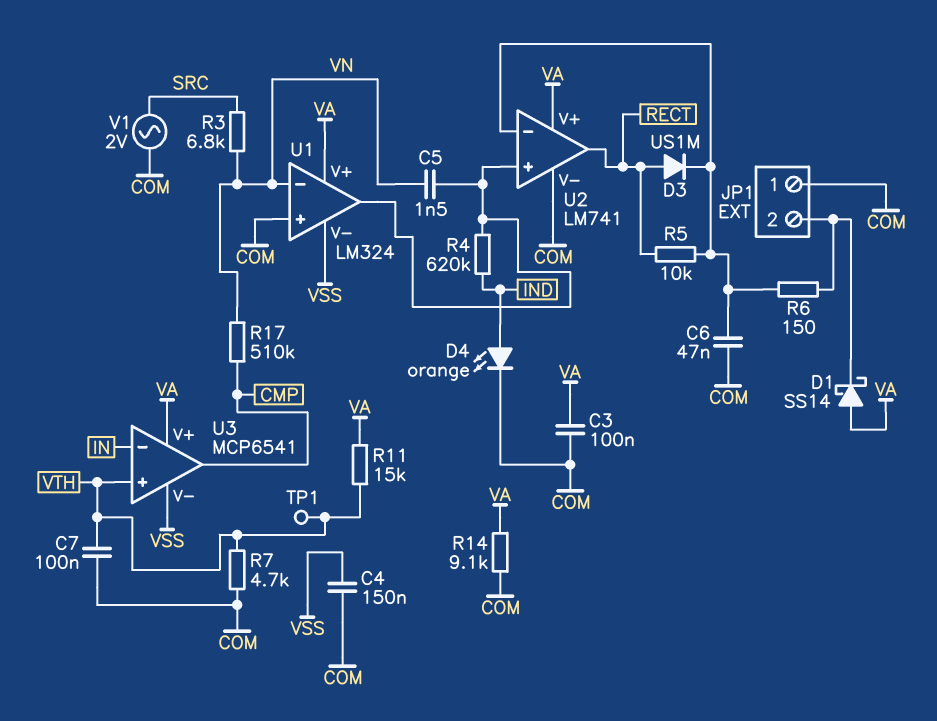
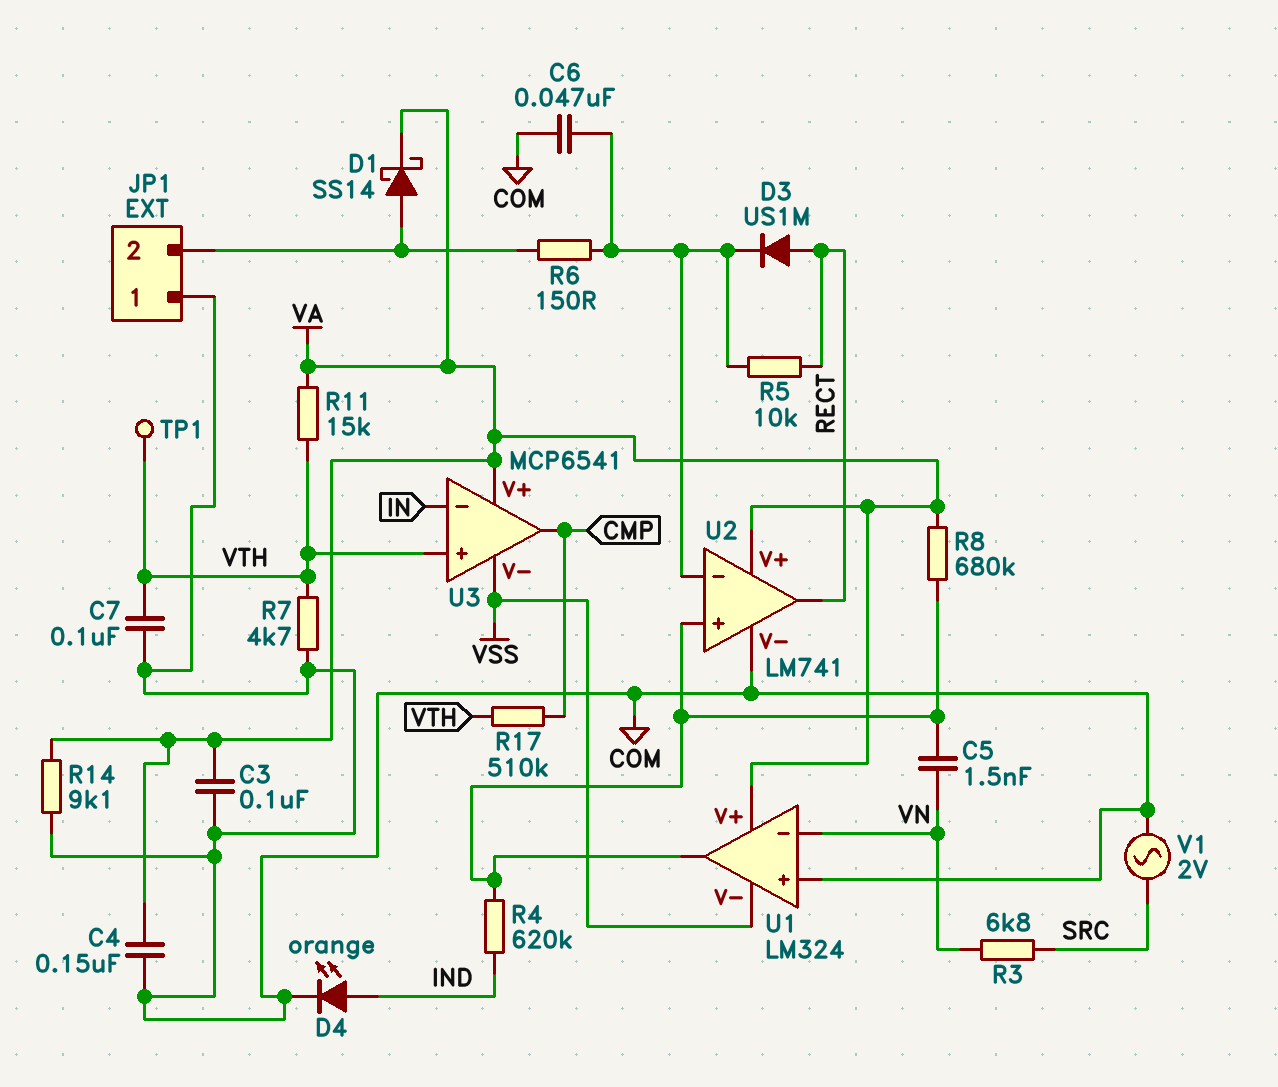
C4: 150nF (COM, VSS) -> 150nF (COM, VA)
D1: schottky SS14 (A VA, K JP1/2) -> schottky SS14 (A JP1/2, K VA)
R8: none -> 680k (U1/out, VA)
R17: 510k (CMP, VN) -> 510k (CMP, VTH)

